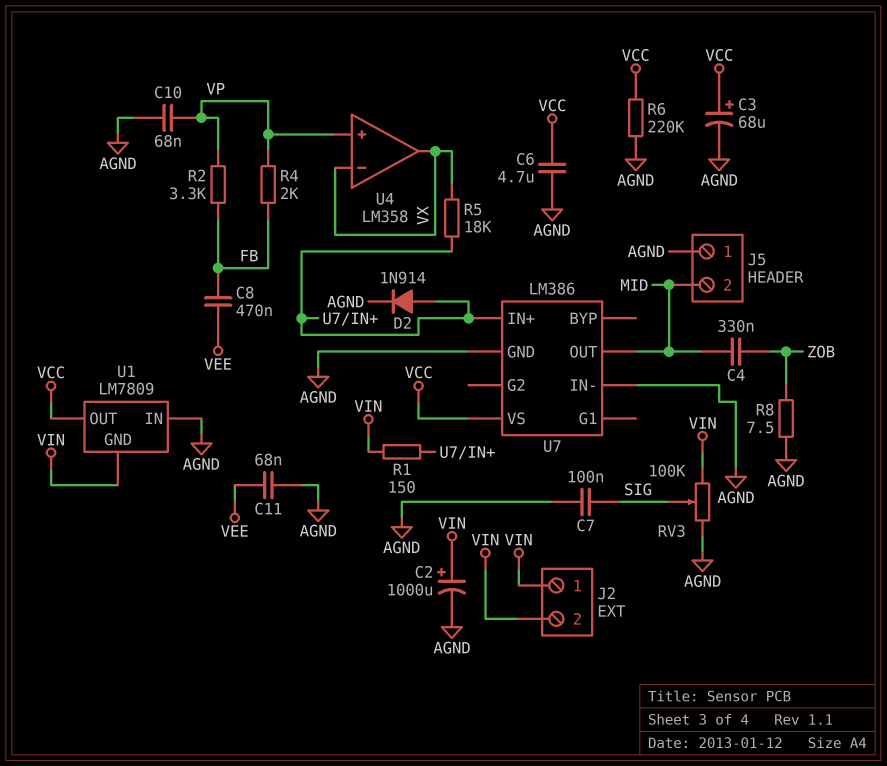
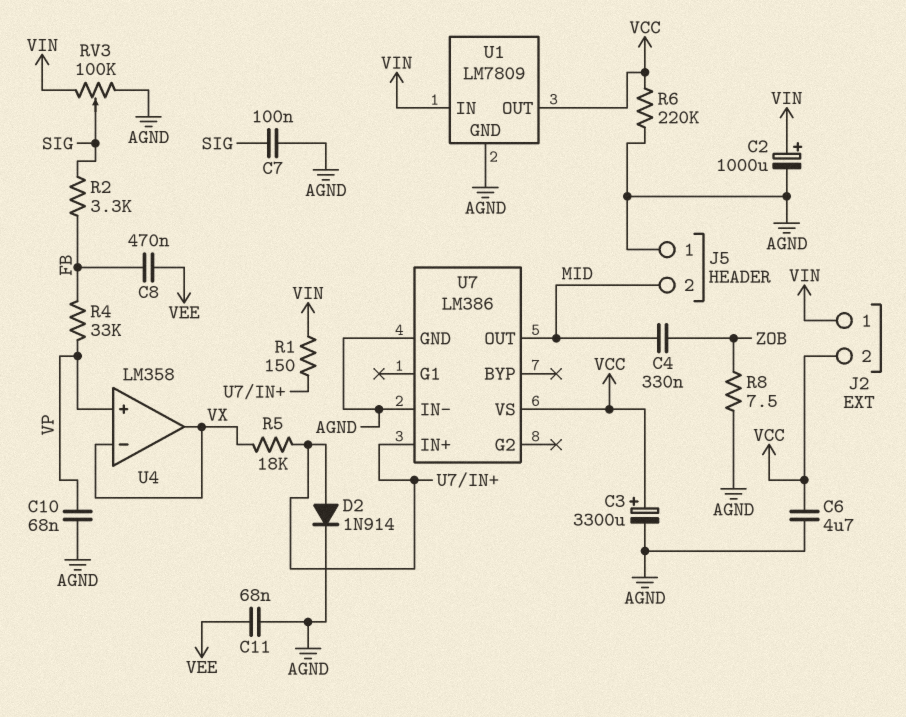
C3: 68uF (plus VCC, minus AGND) -> 3300uF (plus VCC, minus AGND)
J2 pin 2: VIN -> VCC
R2: 3.3k (FB, VP) -> 3.3k (FB, SIG)
R4: 2k (FB, VP) -> 33k (FB, VP)
U1 pin GND: VIN -> AGND
U1 pin IN: AGND -> VIN

